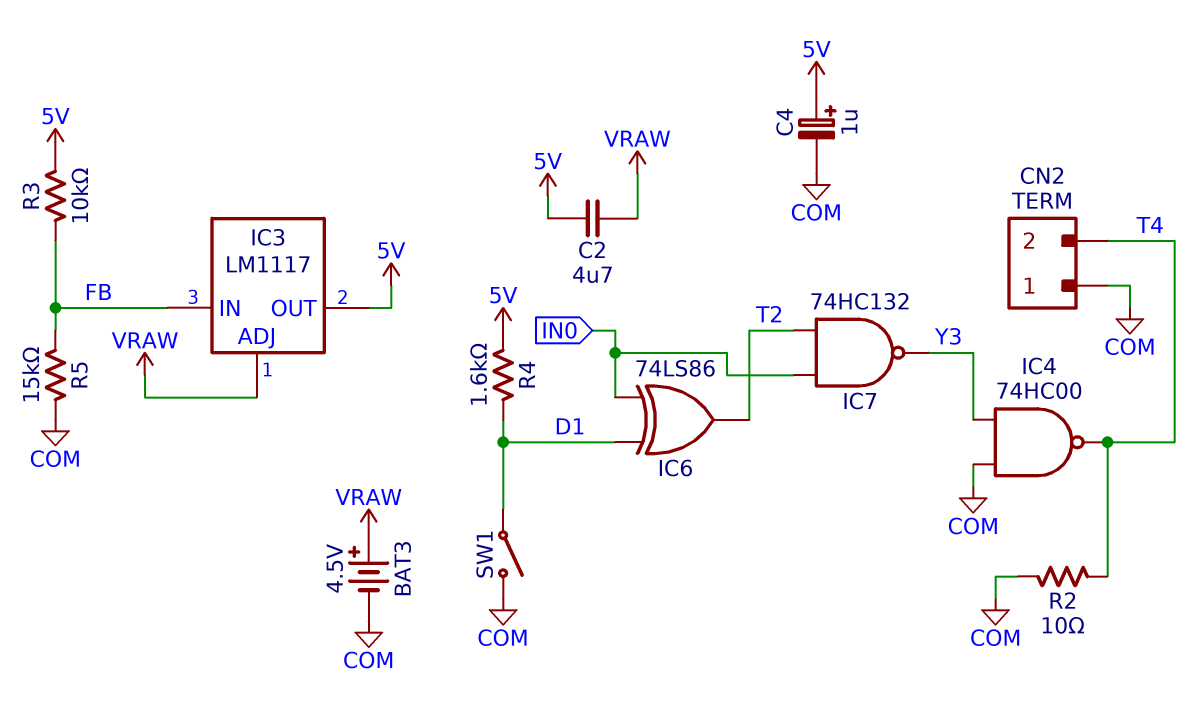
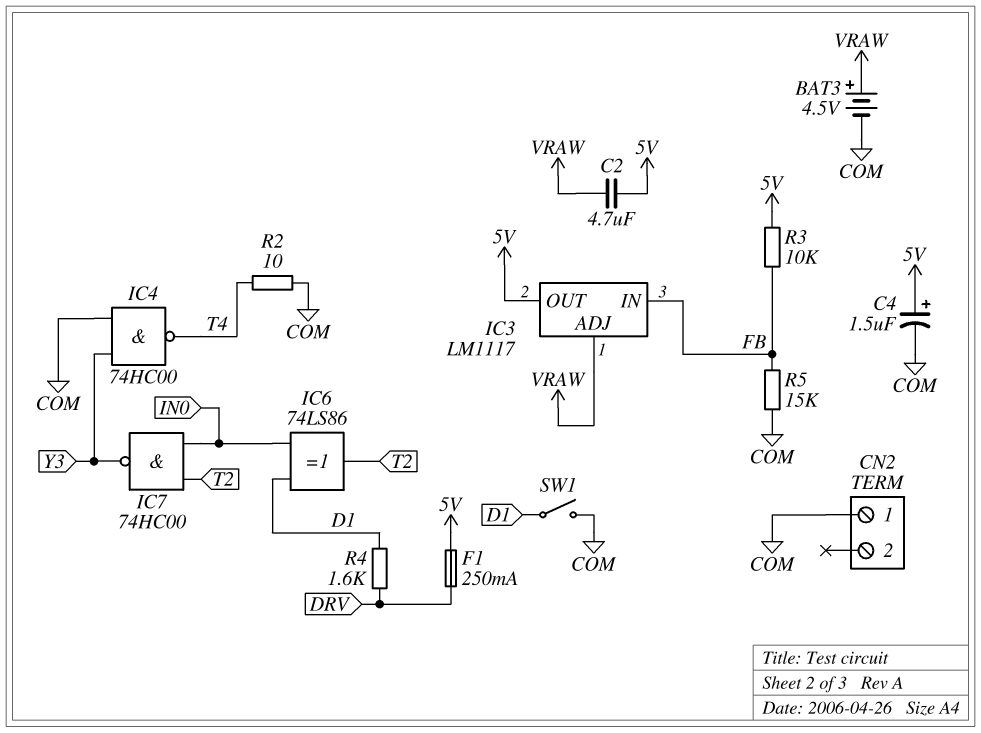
C4: 1uF (plus 5V, minus COM) -> 1.5uF (plus 5V, minus COM)
CN2 pin 2: T4 -> none
F1: none -> 250mA (5V, DRV)
IC7: NAND 74HC132 (in IN0, in T2, out Y3) -> NAND 74HC00 (in IN0, in T2, out Y3)
R4: 1.6k (5V, D1) -> 1.6k (D1, DRV)

